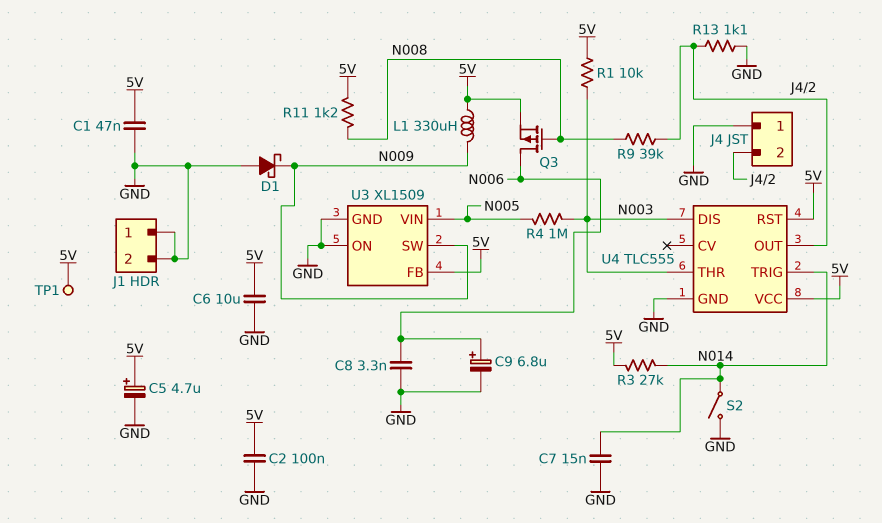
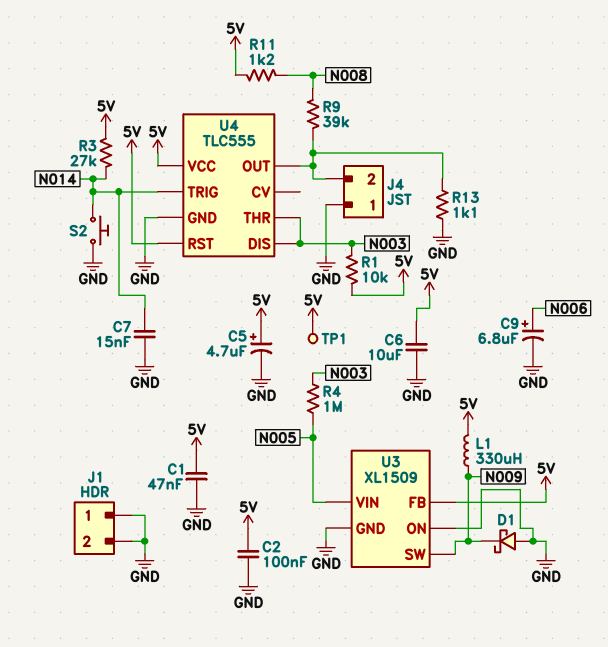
C8: 3.3nF (GND, N006) -> none
Q3: PMOS (G N008, D N006, S 5V) -> none
S2: switch (GND, N014) -> button (GND, N014)

